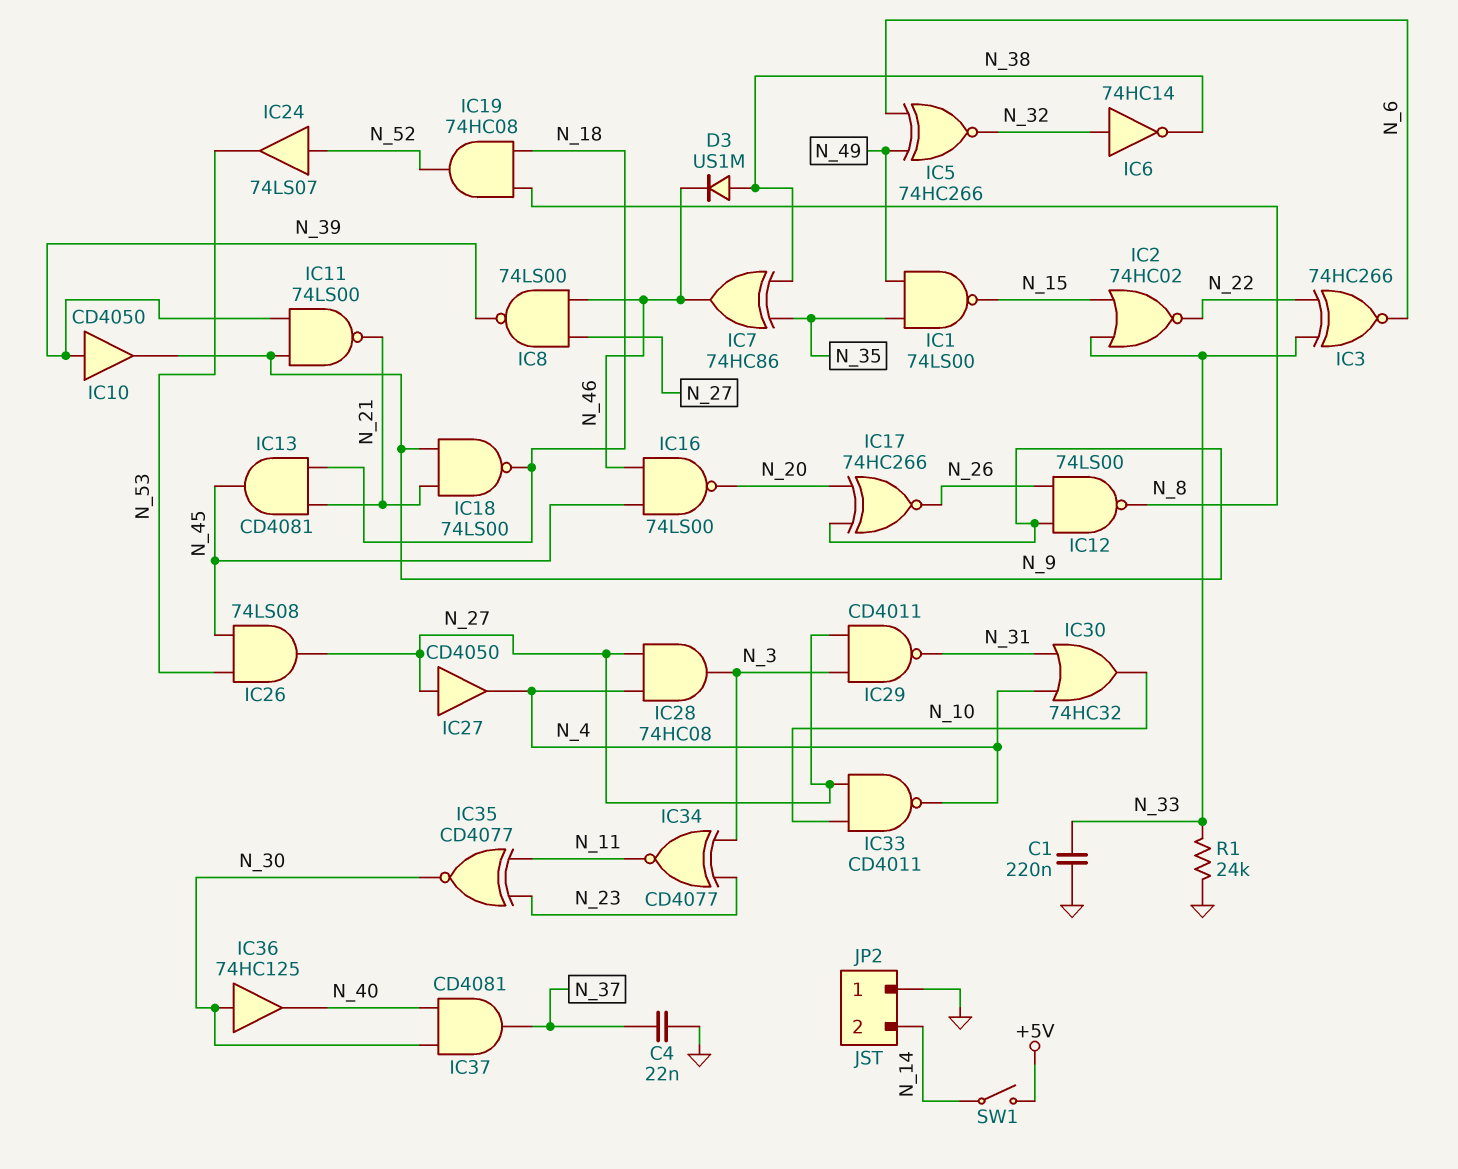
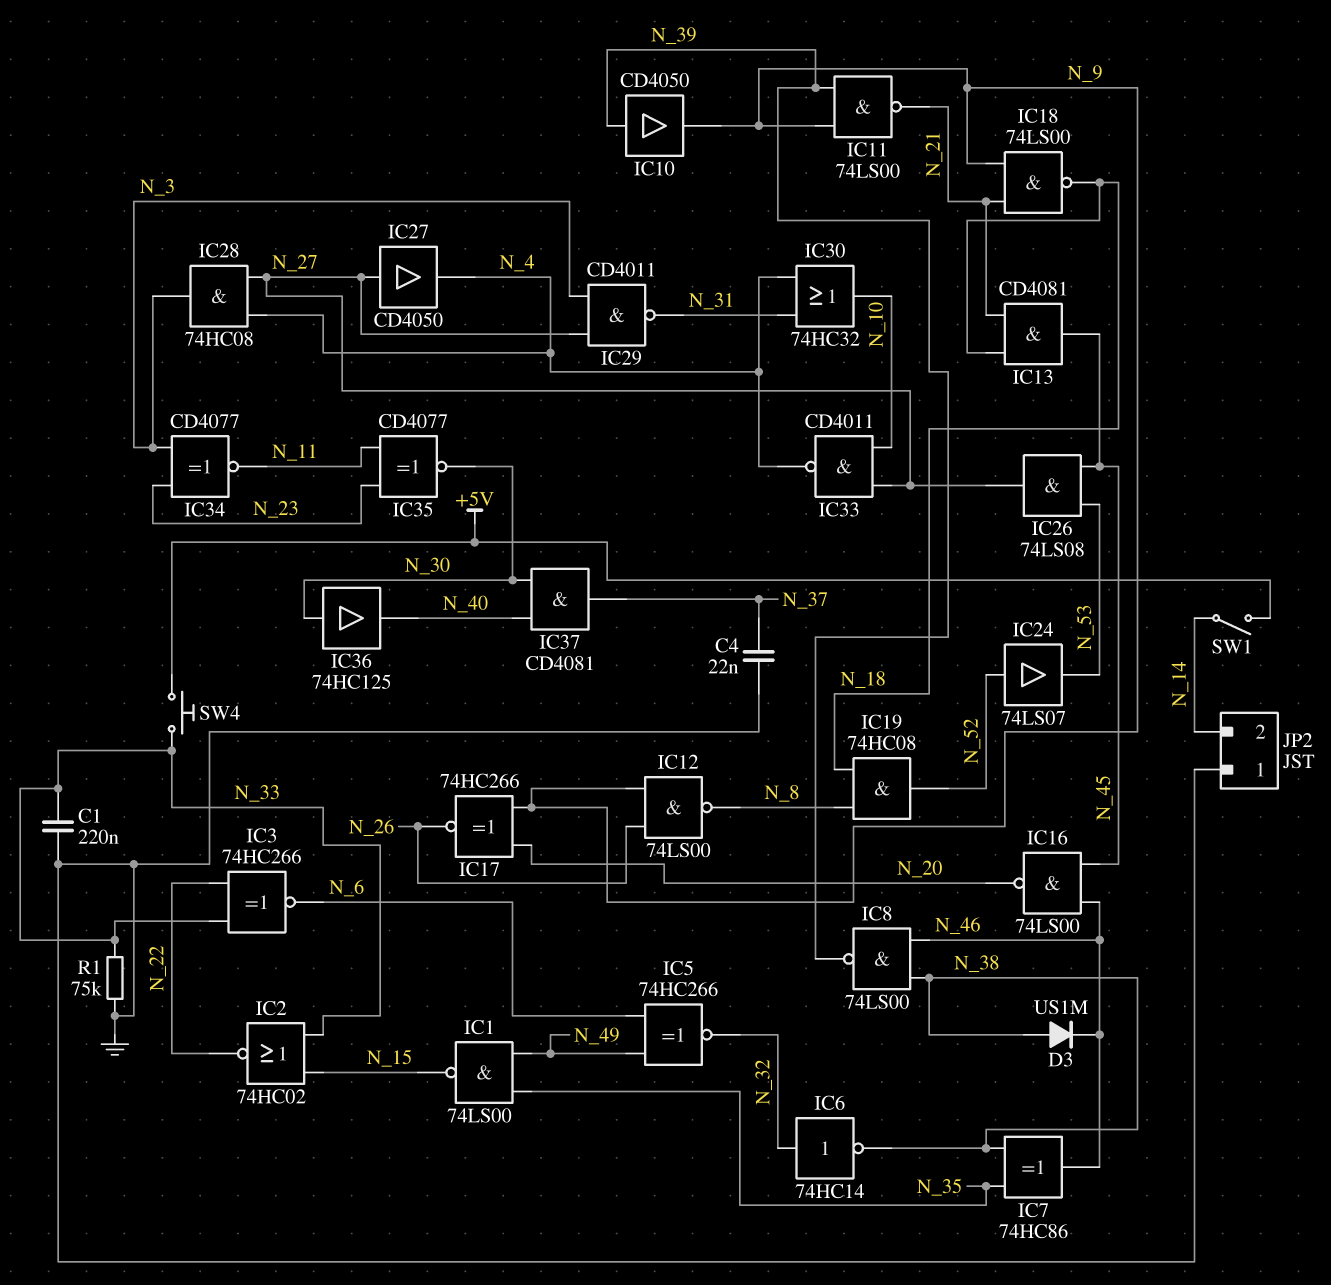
IC8: NAND 74LS00 (in N_27, in N_46, out N_39) -> NAND 74LS00 (in N_38, in N_46, out N_39)
R1: 24k (GND, N_33) -> 75k (GND, N_33)
SW4: none -> button (+5V, N_33)

